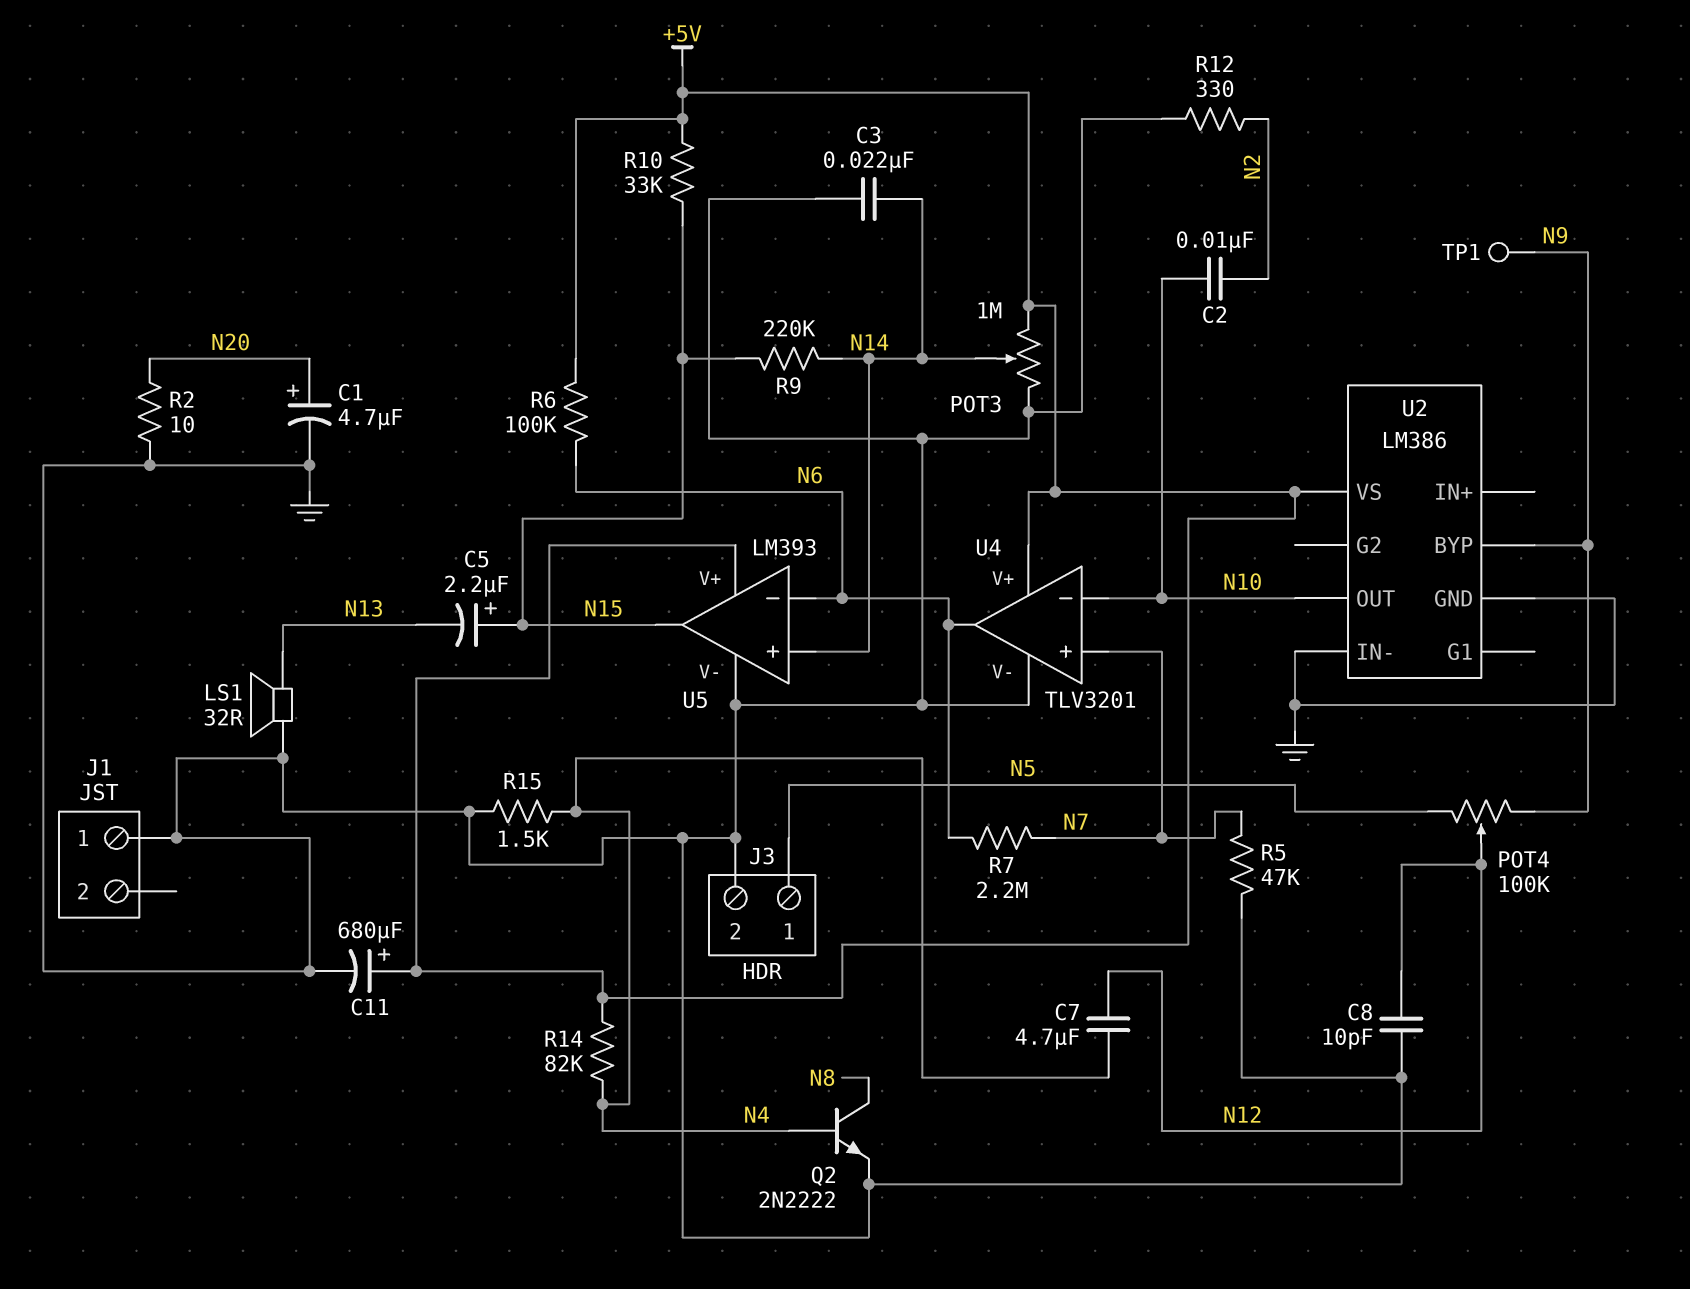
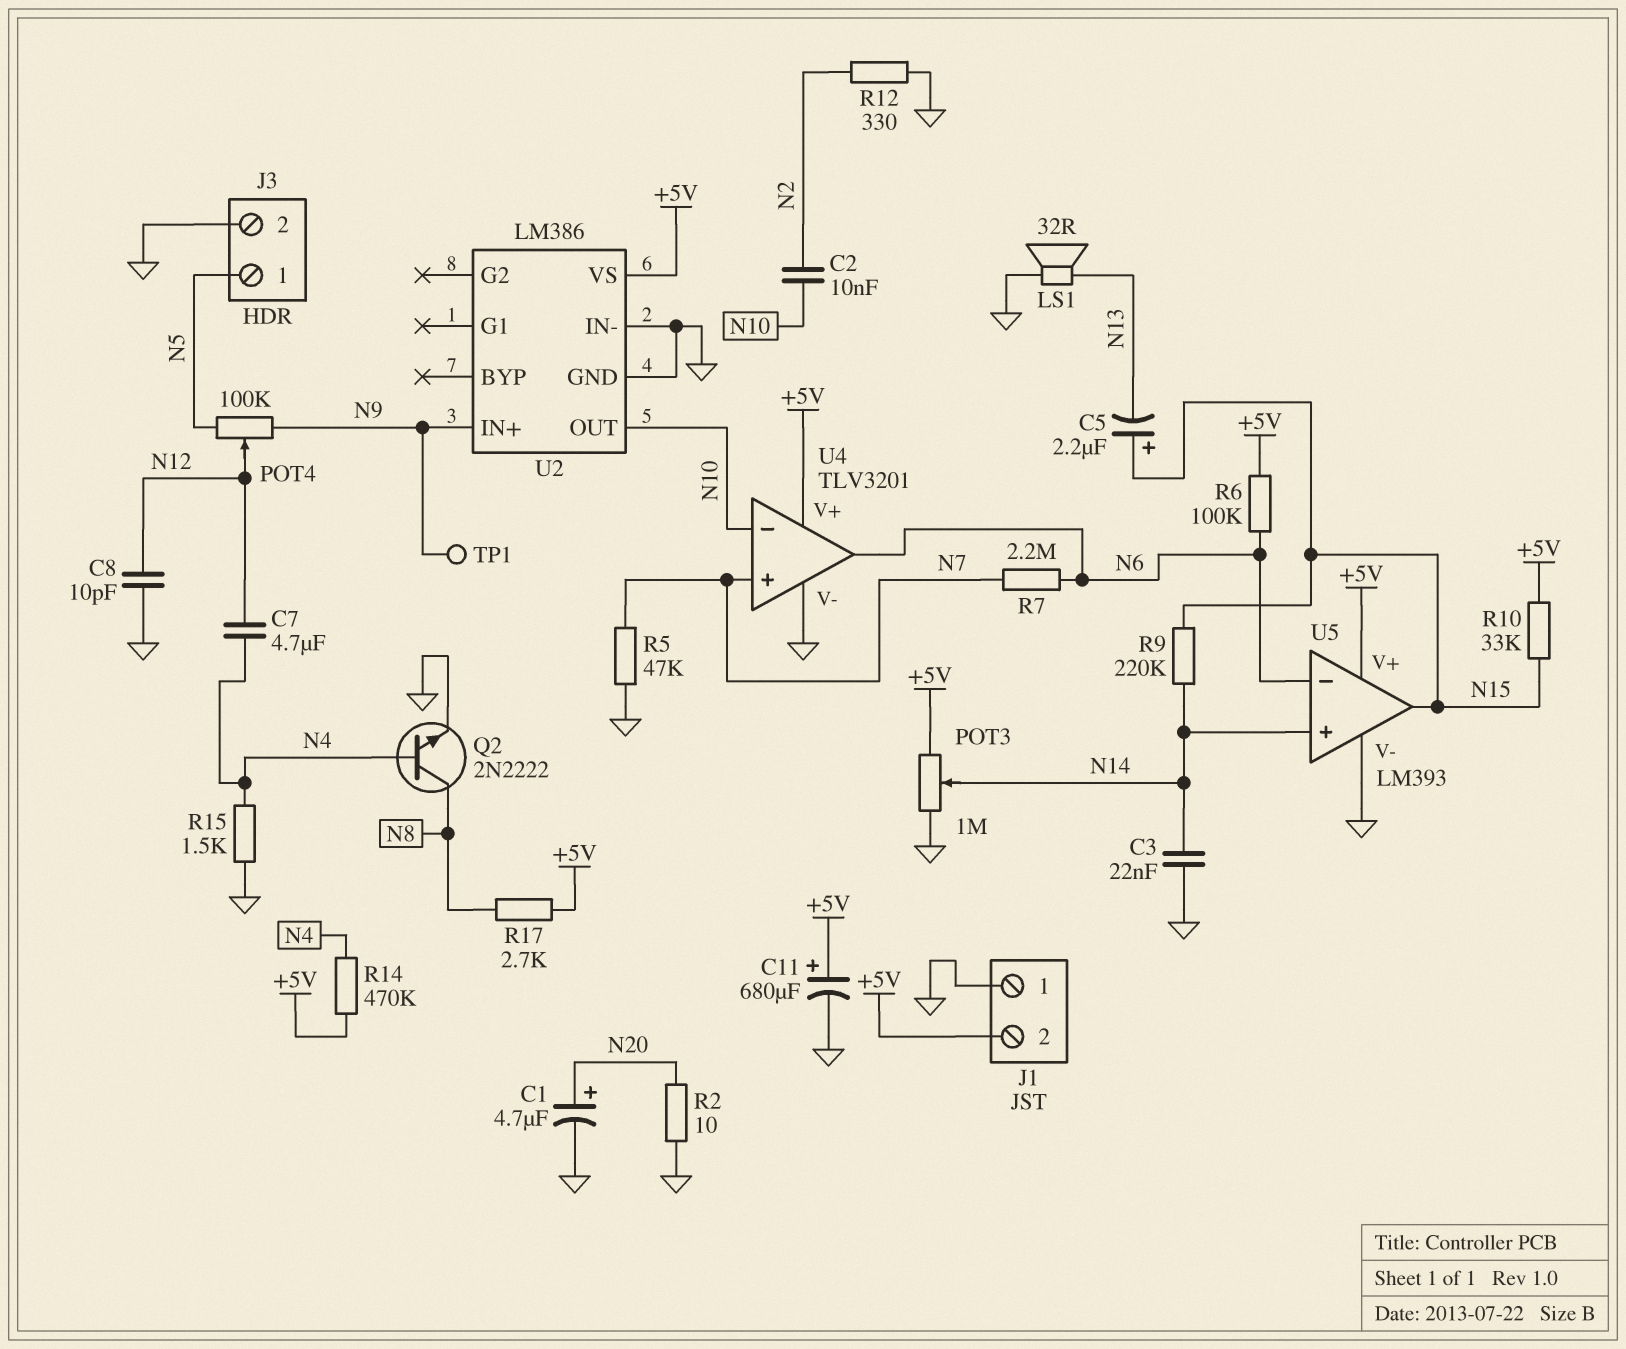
J1 pin 2: none -> +5V
R14: 82k (+5V, N4) -> 470k (+5V, N4)
R17: none -> 2.7k (+5V, N8)
U2 pin BYP: N9 -> none
U2 pin IN+: none -> N9

